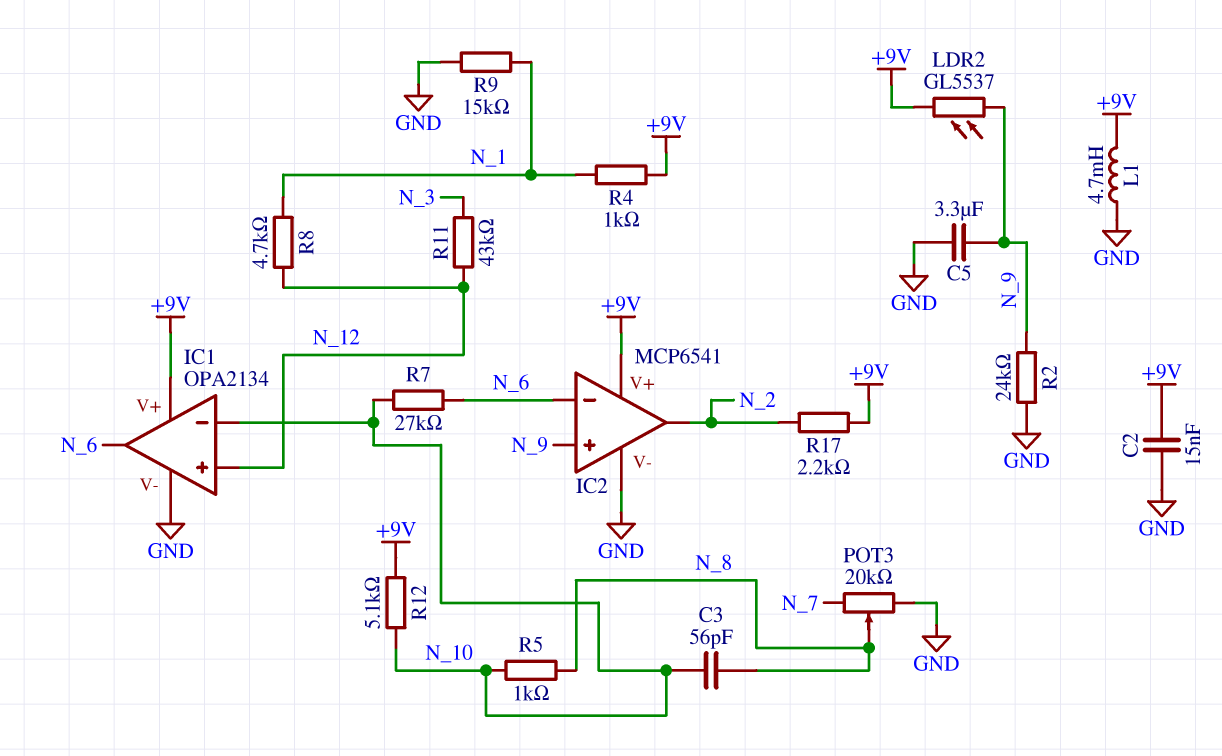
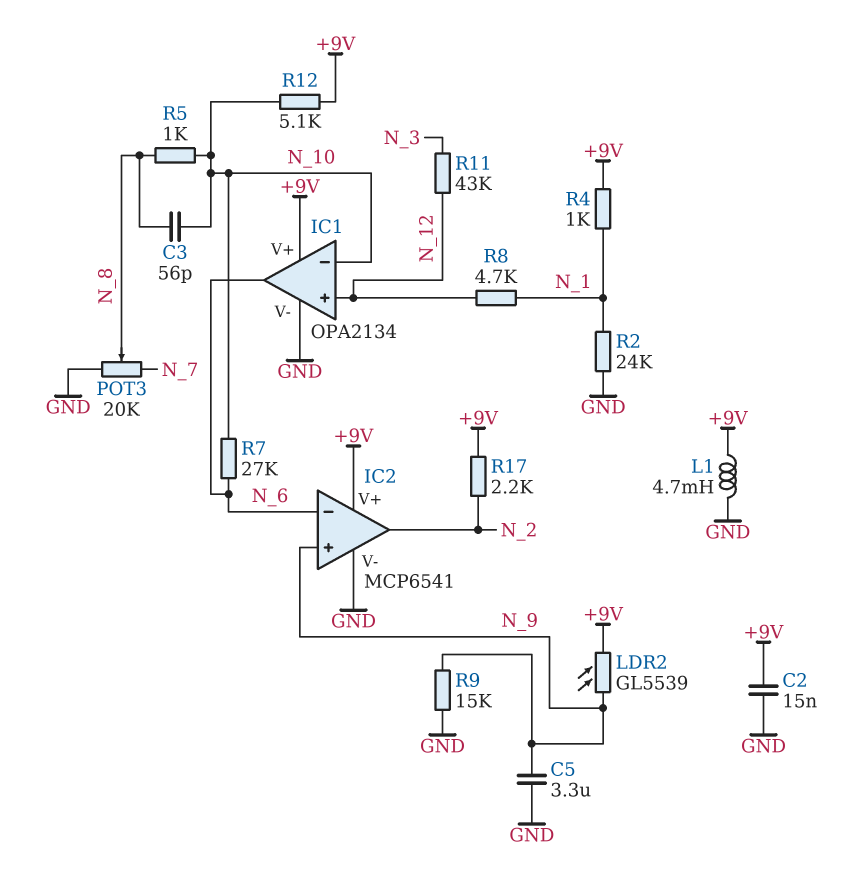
LDR2: GL5537 (+9V, N_9) -> GL5539 (+9V, N_9)
R2: 24k (GND, N_9) -> 24k (GND, N_1)
R9: 15k (GND, N_1) -> 15k (GND, N_9)

